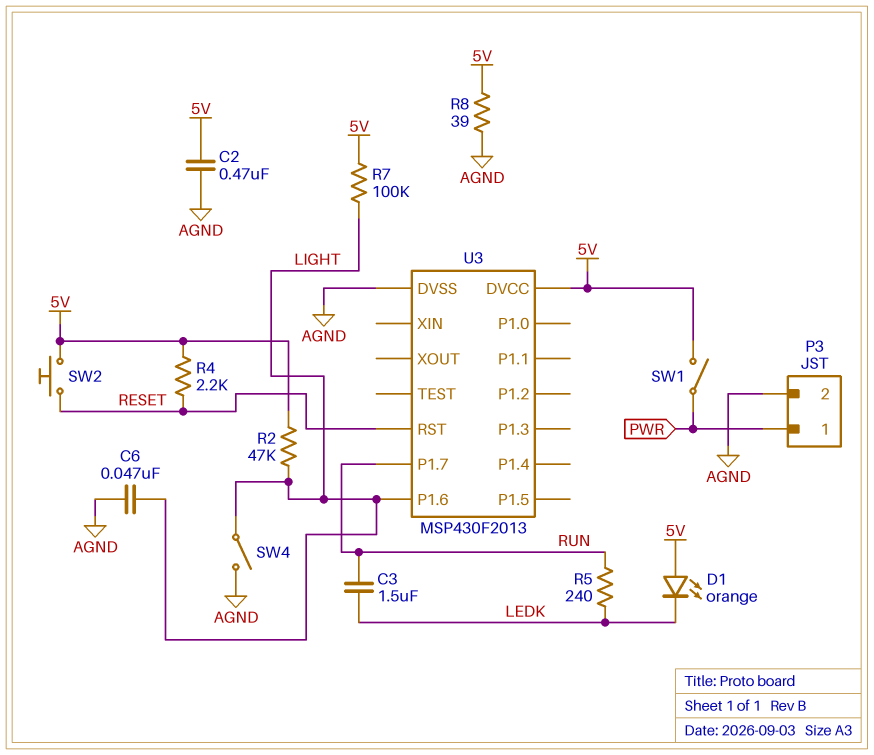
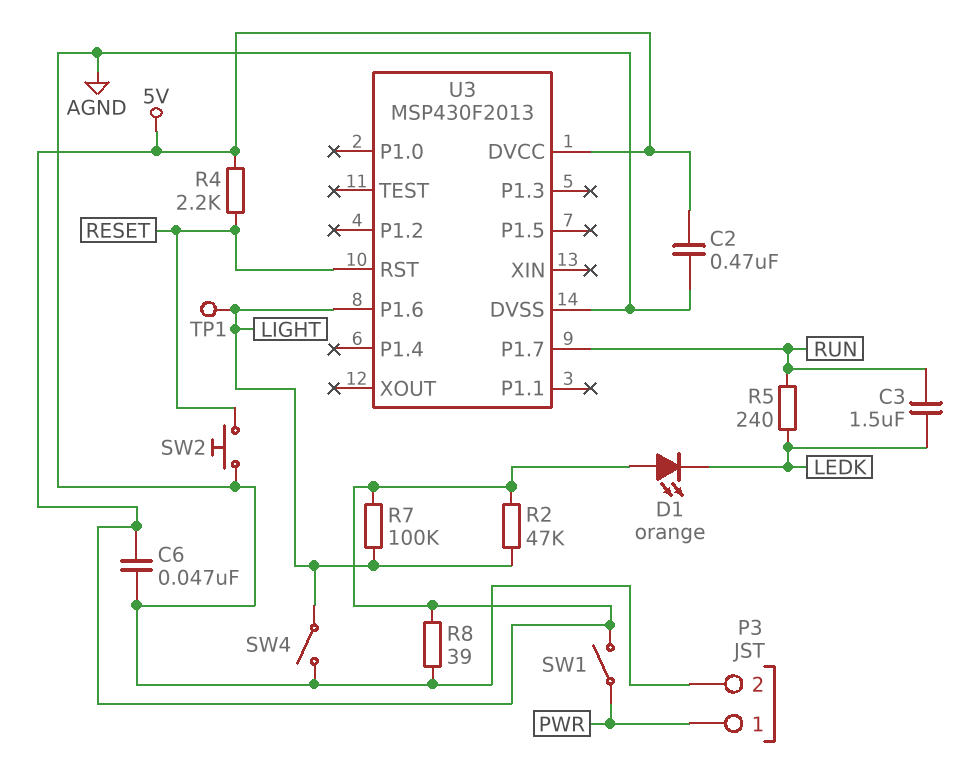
C6: 47nF (AGND, LIGHT) -> 47nF (5V, AGND)
SW2: button (5V, RESET) -> button (AGND, RESET)
TP1: none -> test point (LIGHT)

